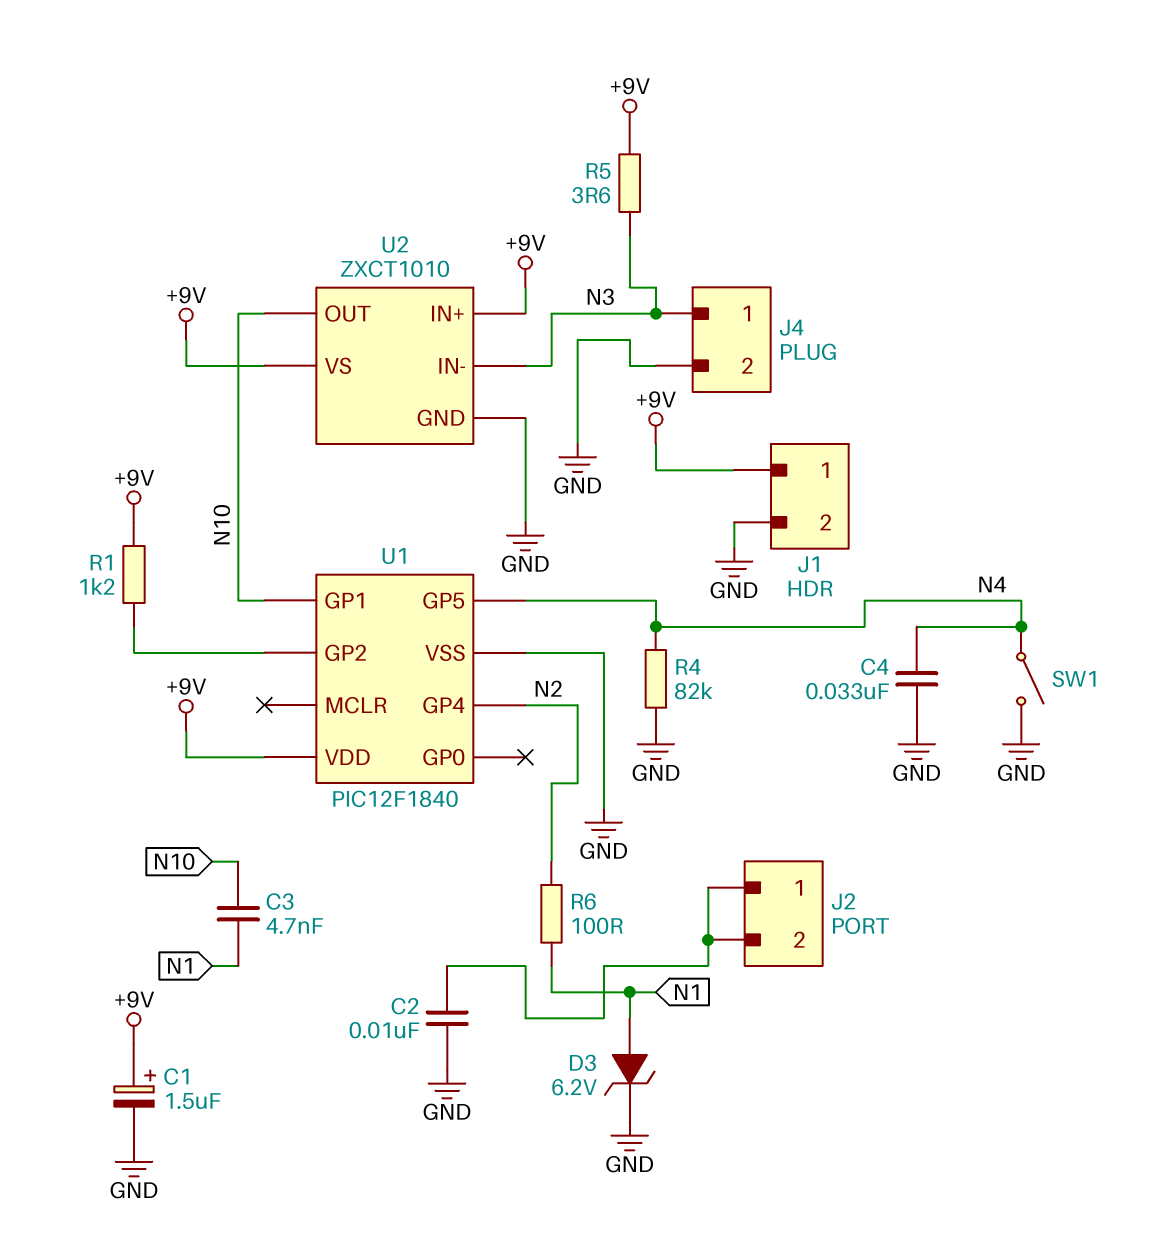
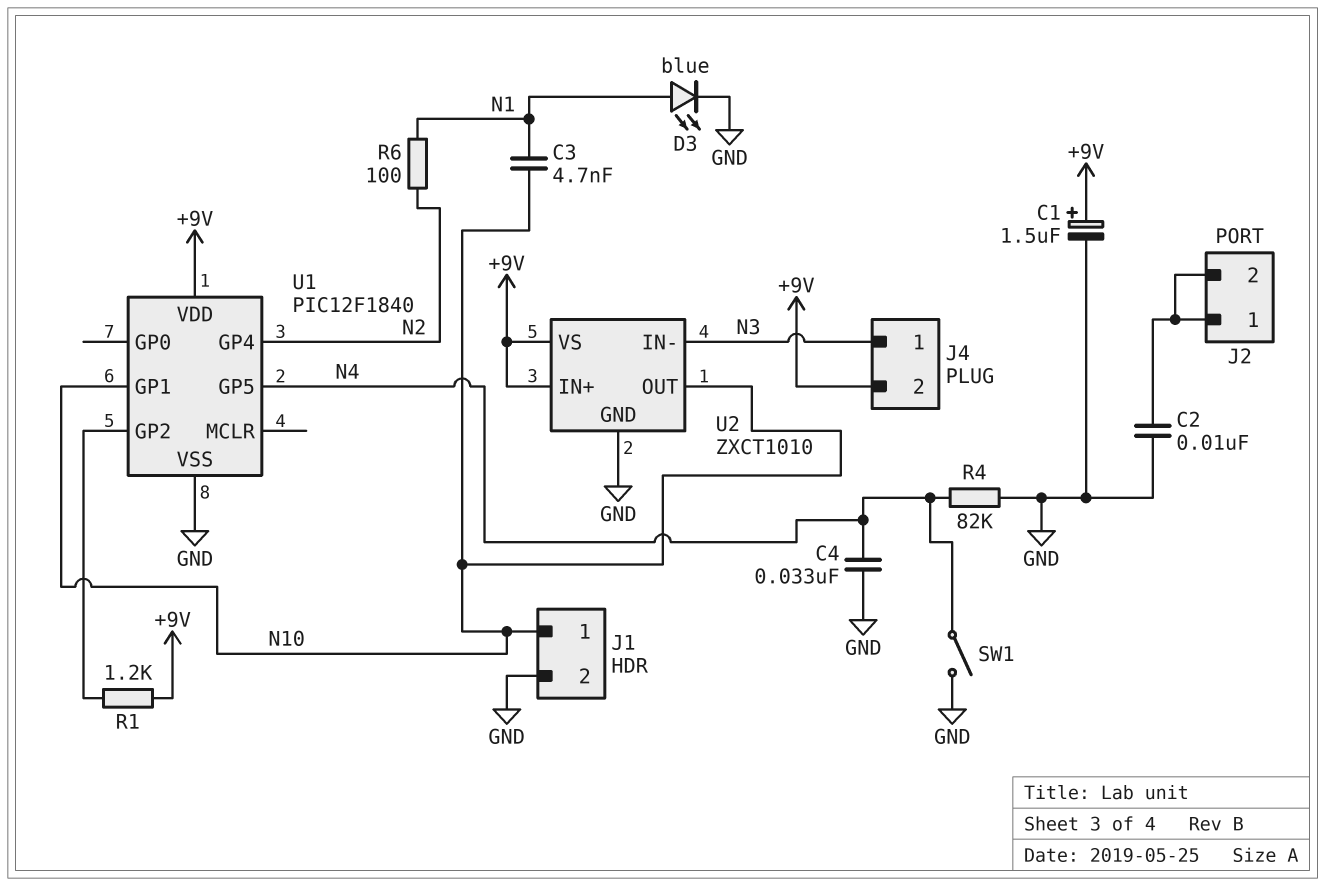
D3: zener 6.2V (A N1, K GND) -> LED blue (A N1, K GND)
J1 pin 1: +9V -> N10
J4 pin 2: GND -> +9V
R5: 3.6 (+9V, N3) -> none

